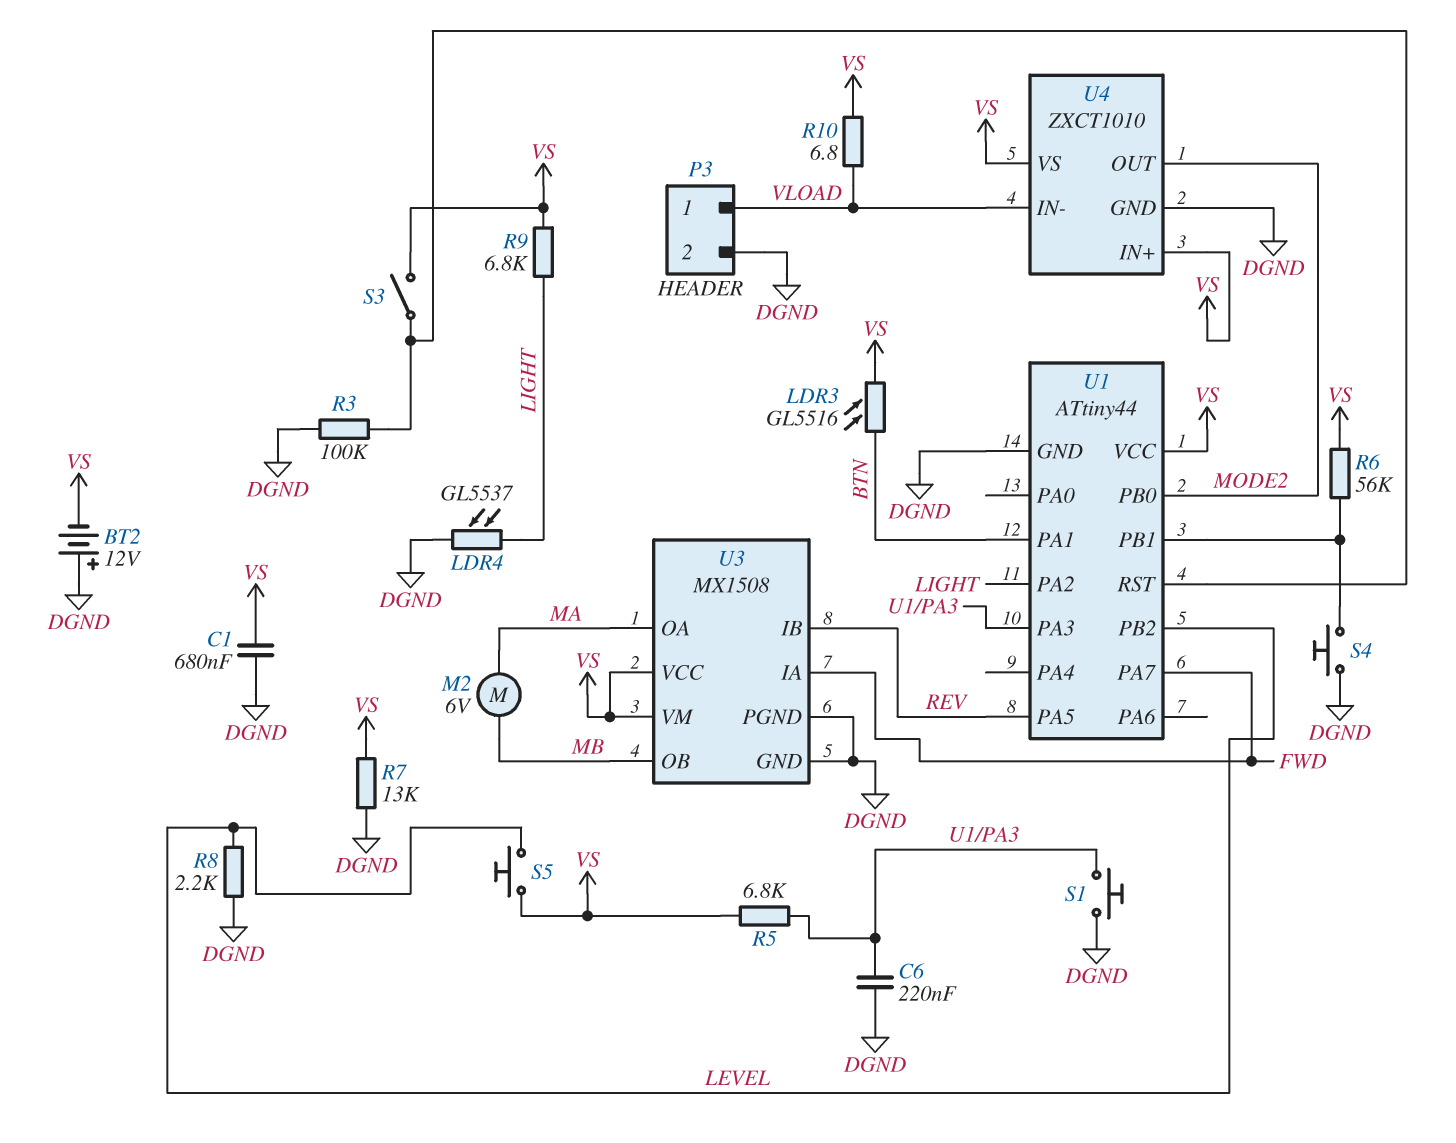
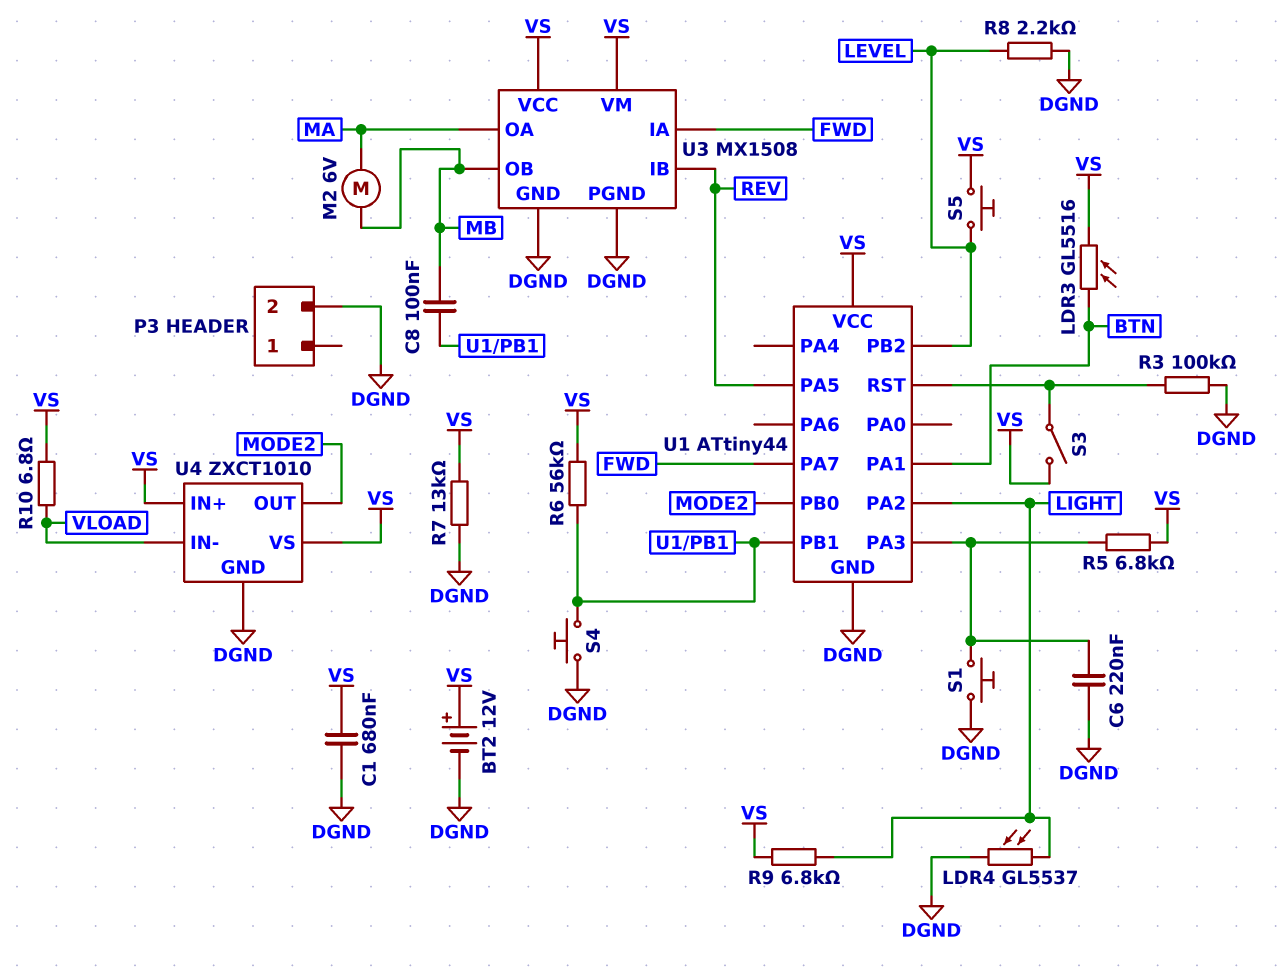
BT2: 12V (plus DGND, minus VS) -> 12V (plus VS, minus DGND)
C8: none -> 100nF (MB, U1/PB1)
P3 pin 1: VLOAD -> none

